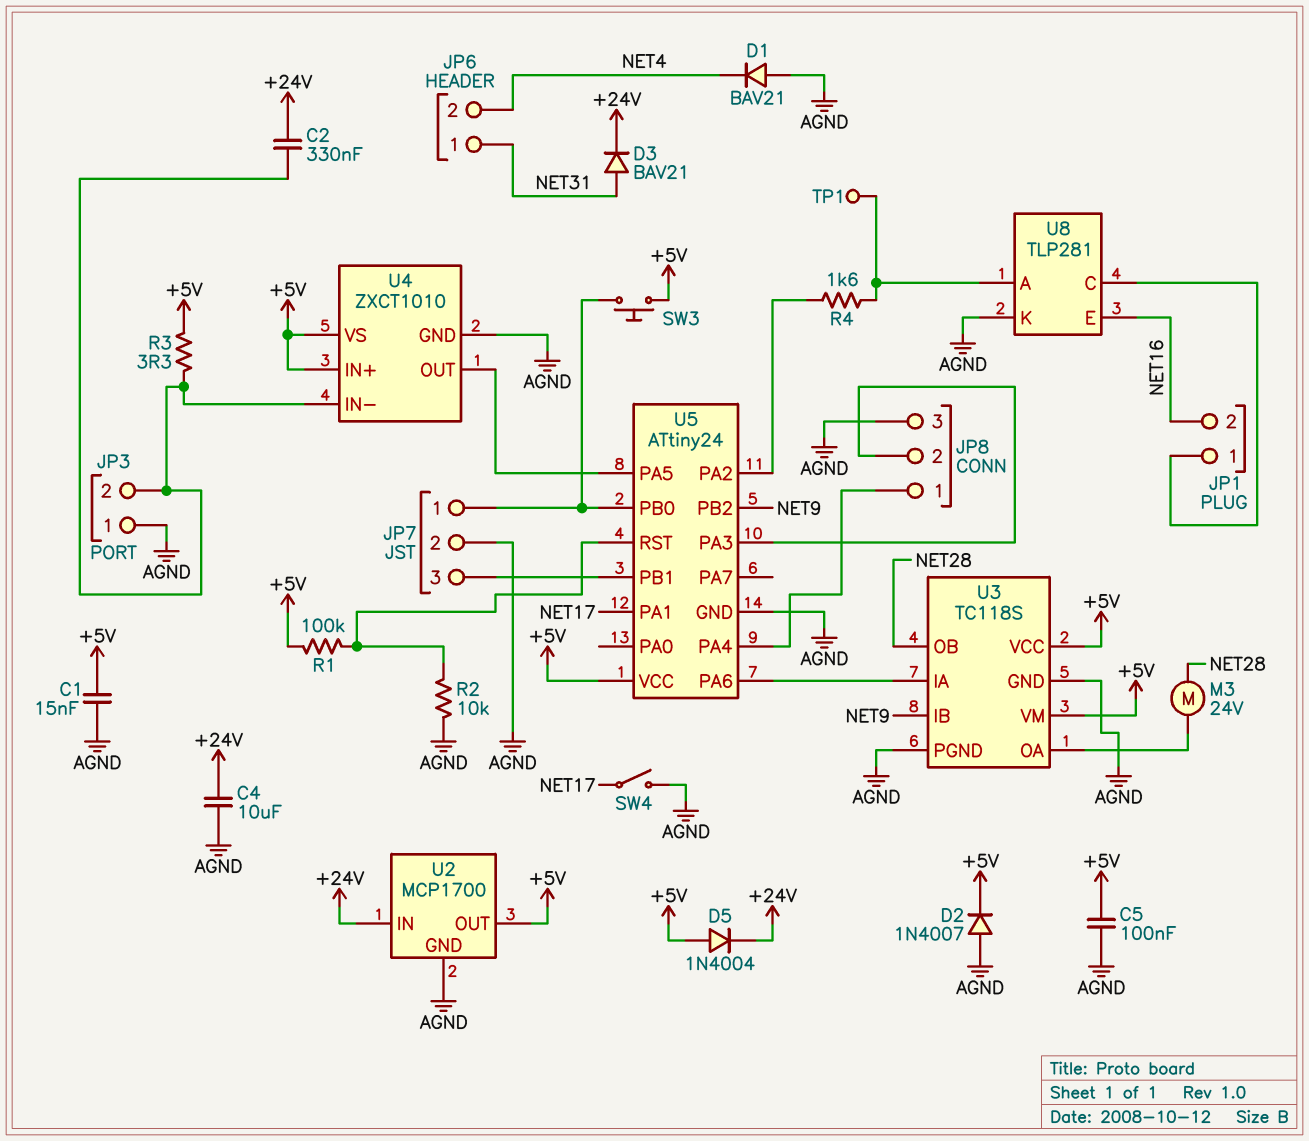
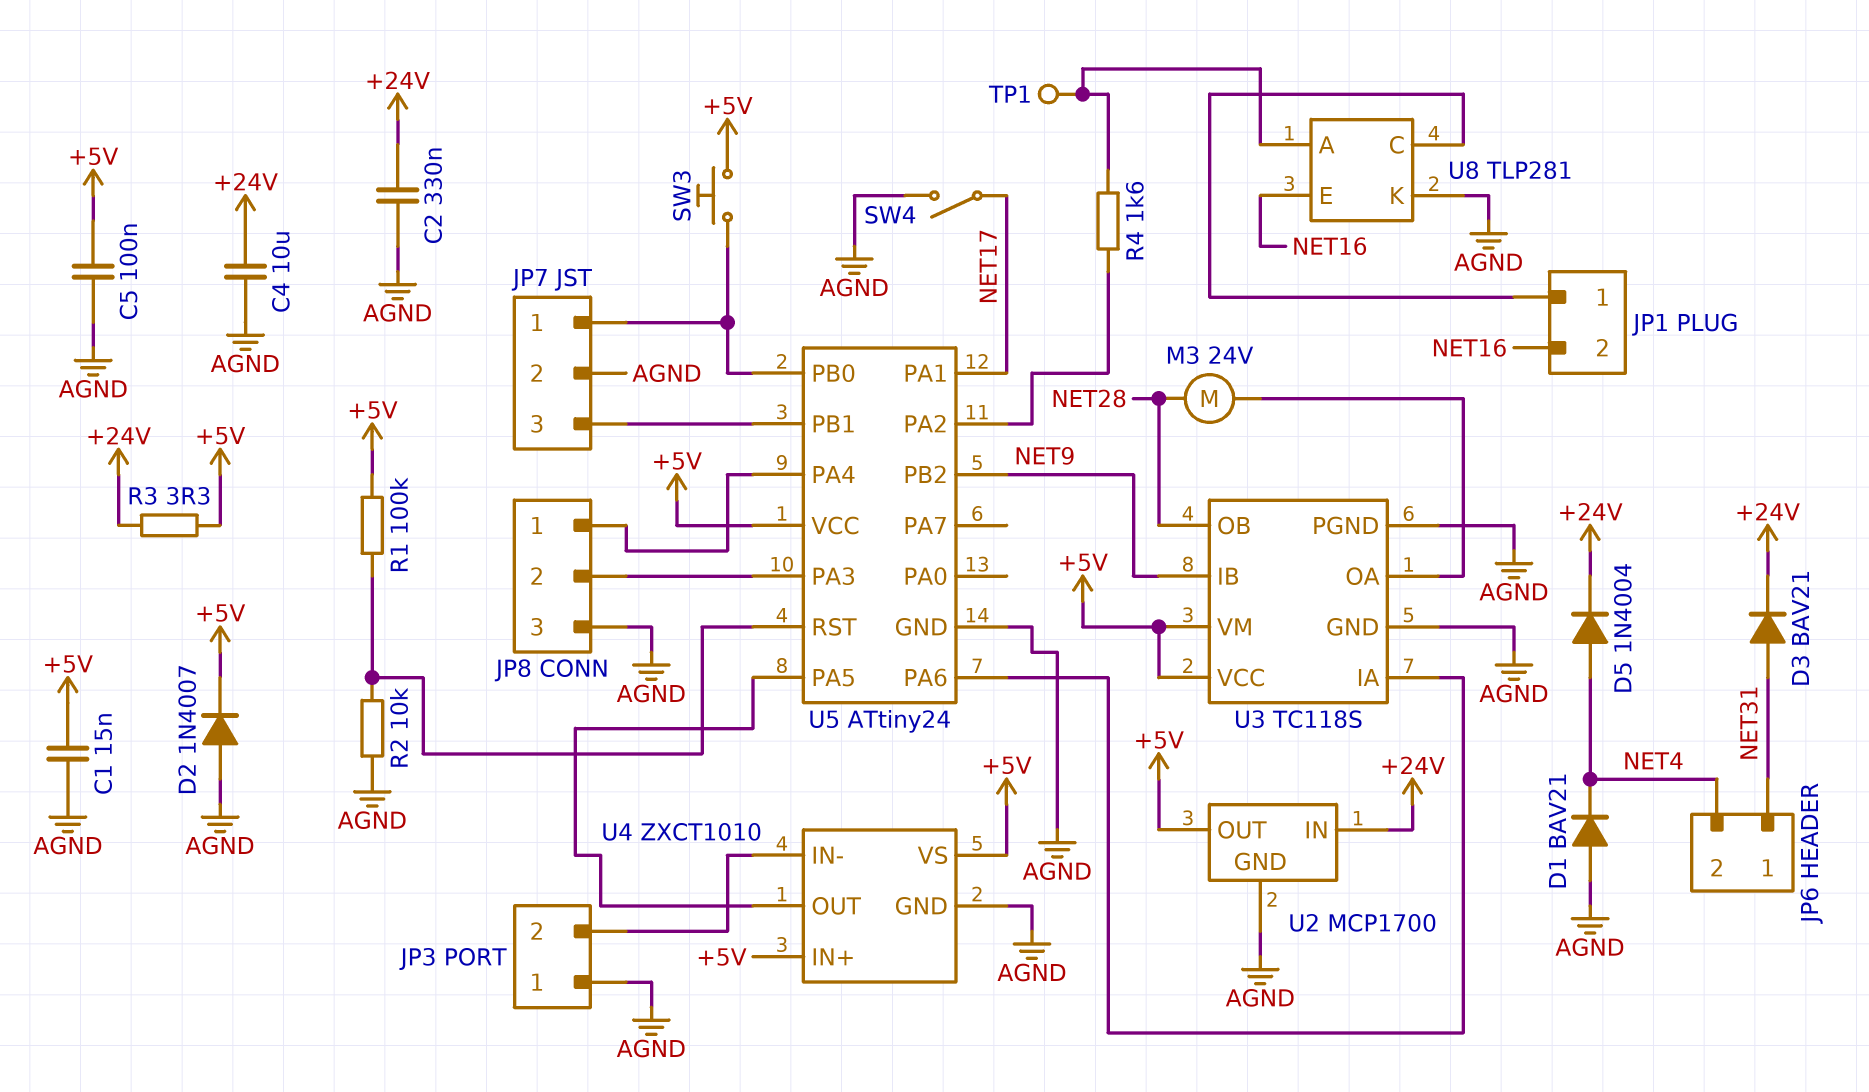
C2: 330nF (+24V, JP3/2) -> 330nF (+24V, AGND)
D5: diode 1N4004 (A +5V, K +24V) -> diode 1N4004 (A NET4, K +24V)
R3: 3.3 (+5V, JP3/2) -> 3.3 (+5V, +24V)

